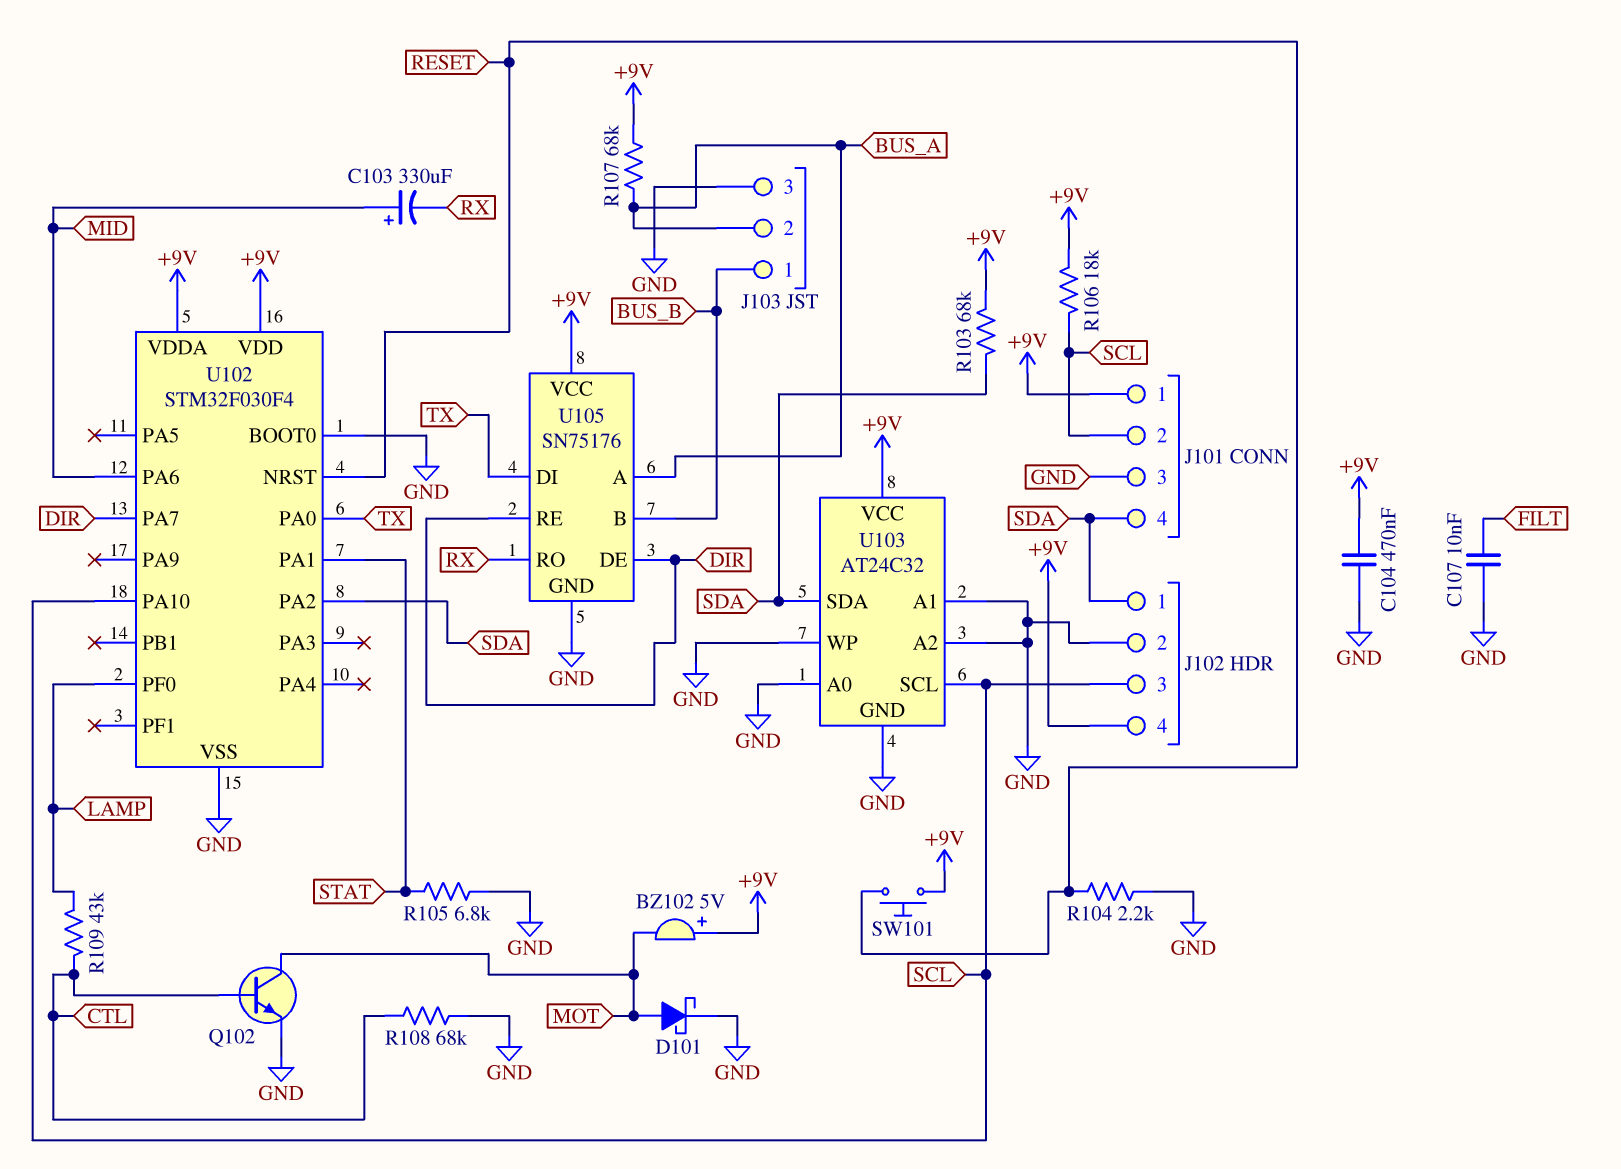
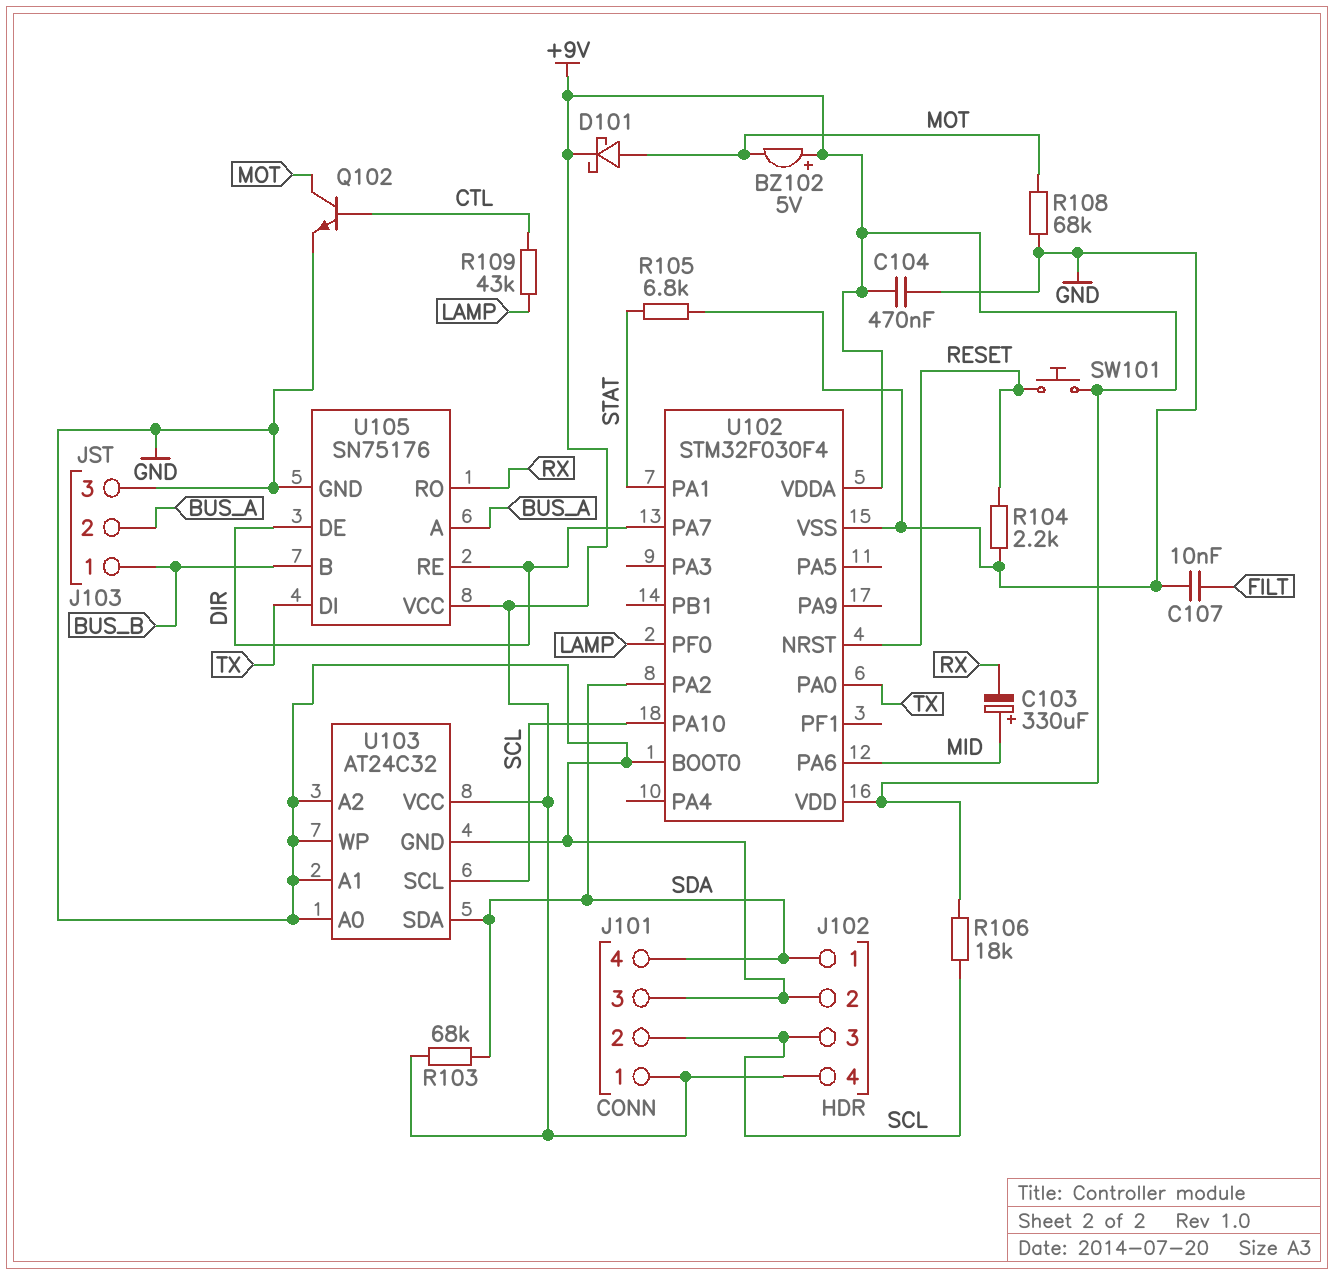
D101: schottky (A MOT, K GND) -> schottky (A MOT, K +9V)
R107: 68k (+9V, BUS_A) -> none
R108: 68k (CTL, GND) -> 68k (GND, MOT)

